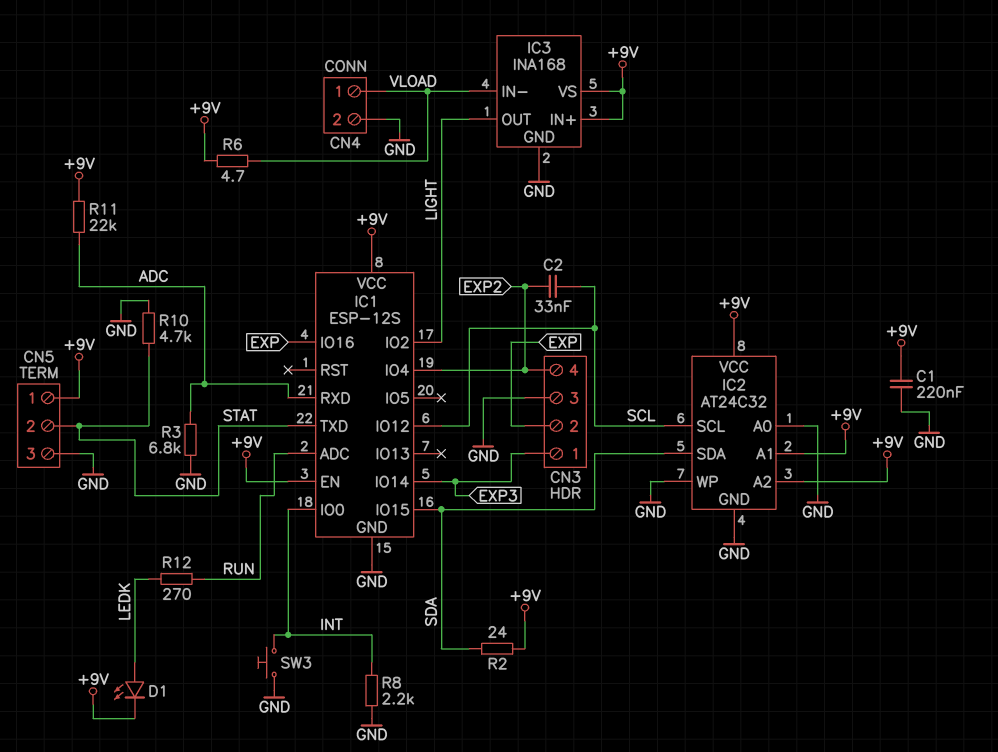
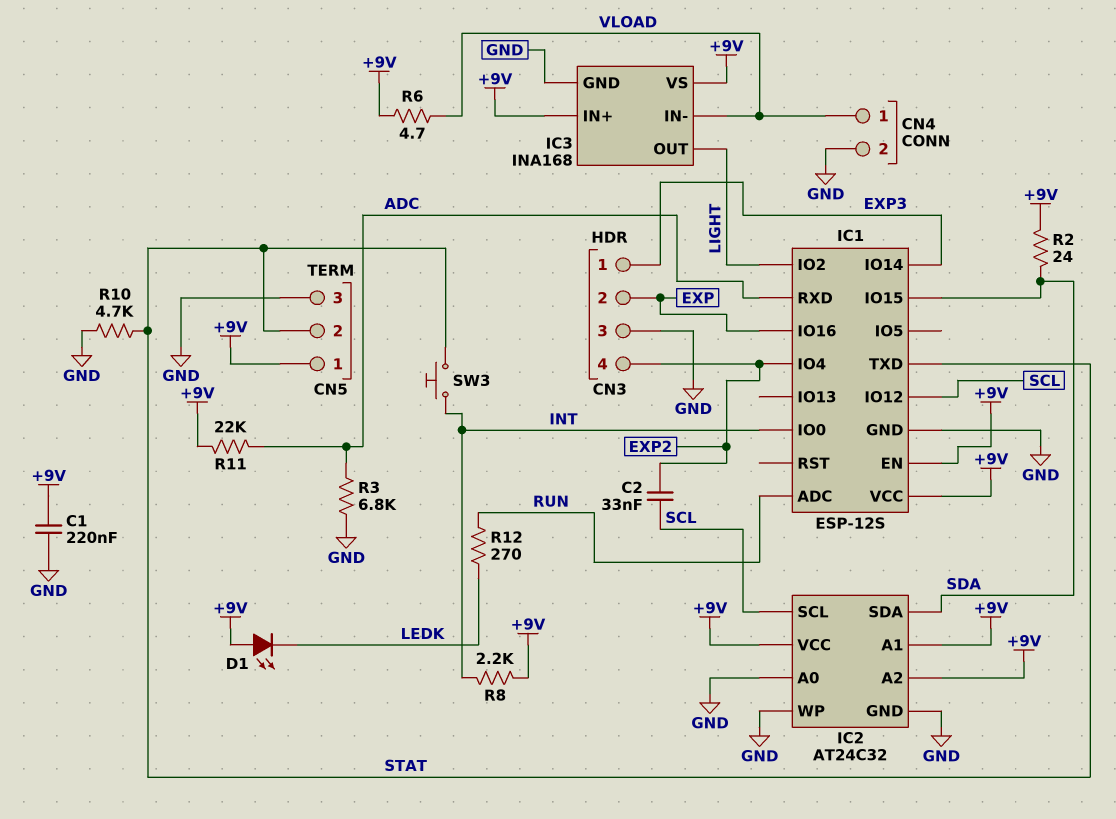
D1: LED (A LEDK, K +9V) -> LED (A +9V, K LEDK)
R8: 2.2k (GND, INT) -> 2.2k (+9V, INT)
SW3: button (GND, INT) -> button (INT, STAT)

